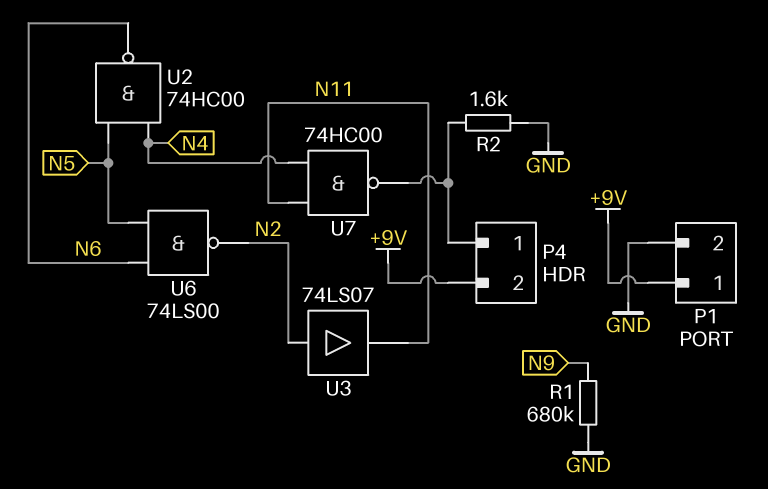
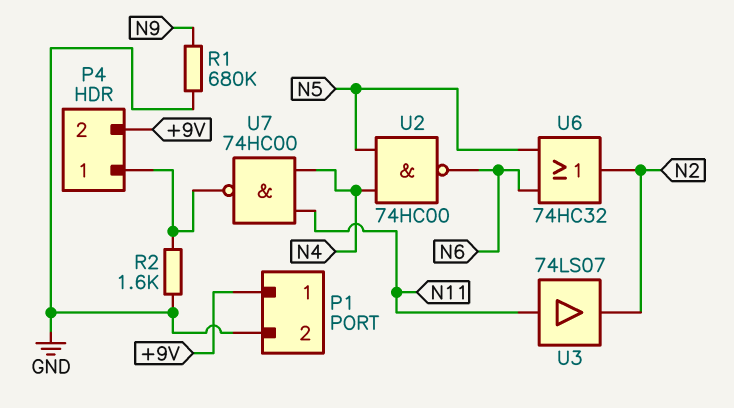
U3: buffer 74LS07 (in N2, out N11) -> buffer 74LS07 (in N11, out N2)
U6: NAND 74LS00 (in N5, in N6, out N2) -> OR 74HC32 (in N5, in N6, out N2)

